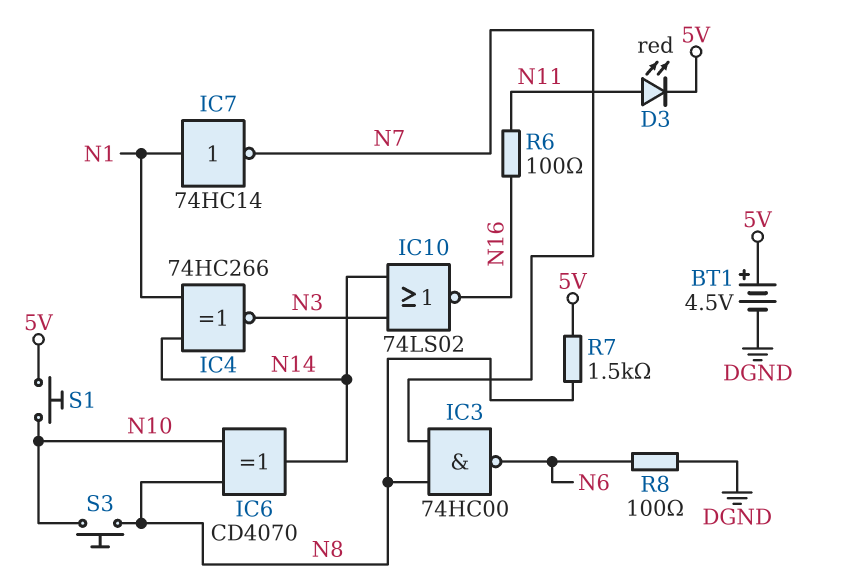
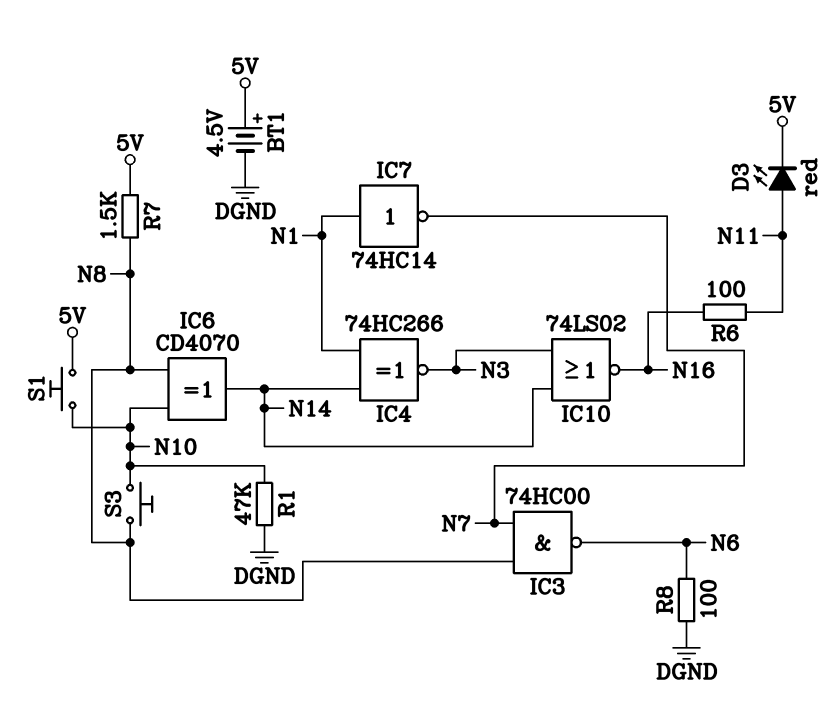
R1: none -> 47k (DGND, N10)

